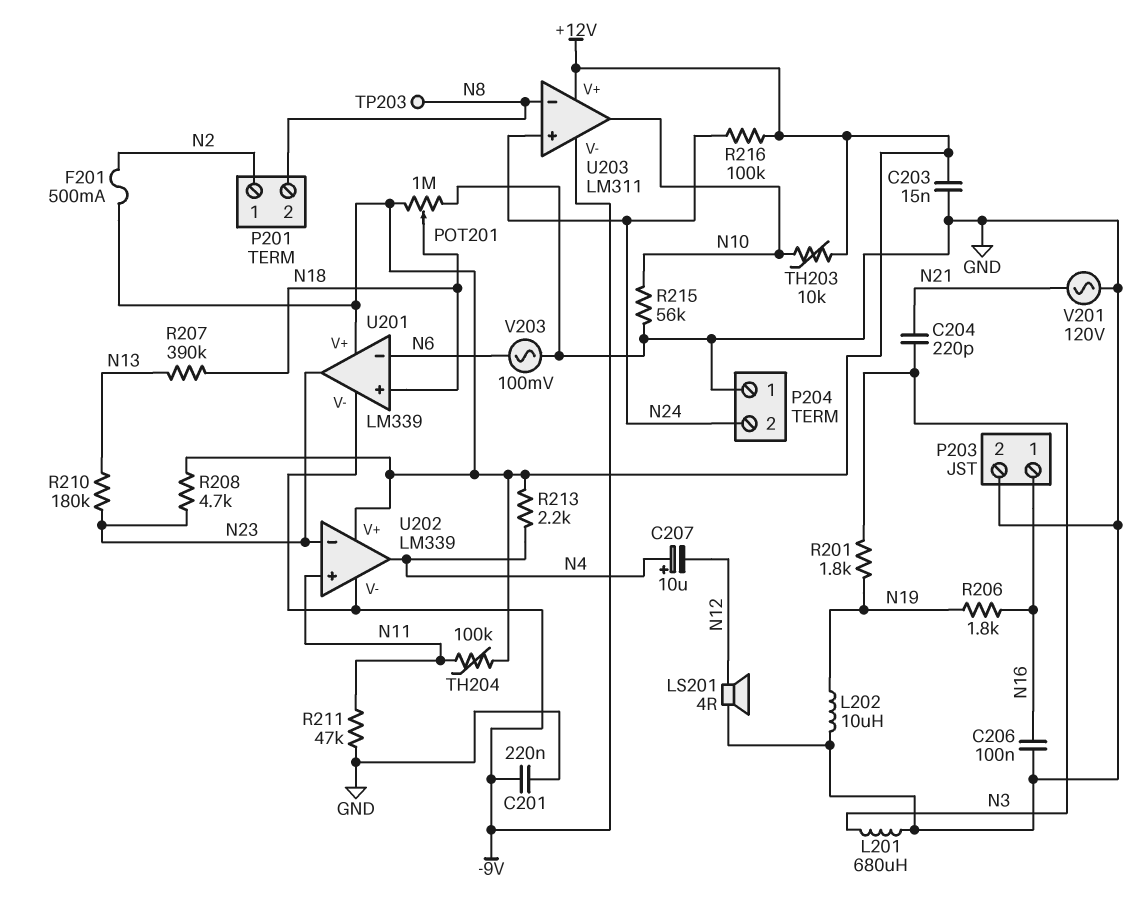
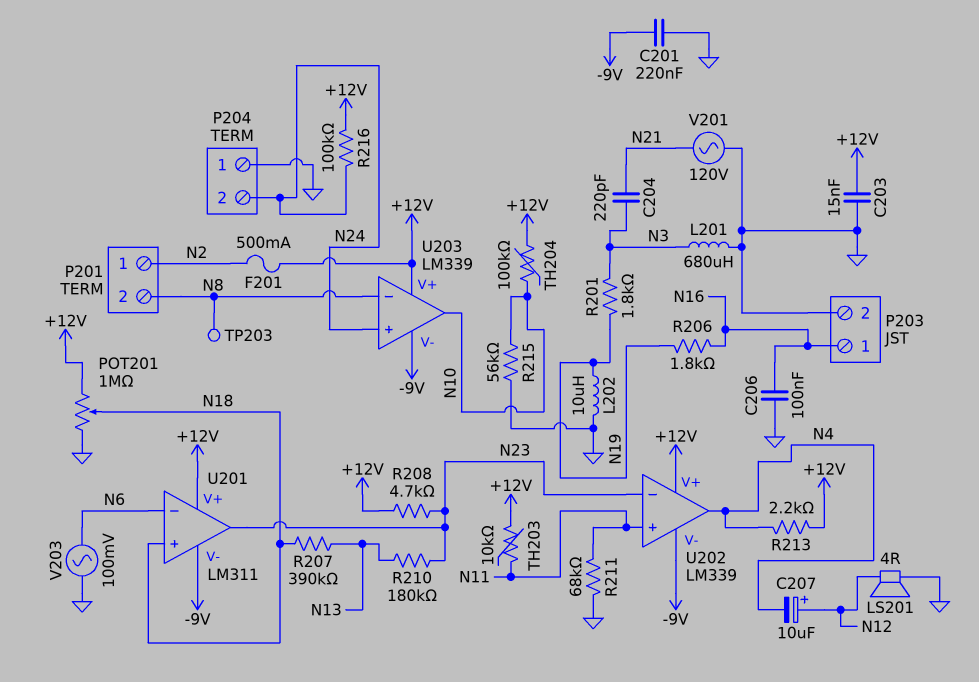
C207: 10uF (plus N4, minus N12) -> 10uF (plus N12, minus N4)
R211: 47k (GND, N11) -> 68k (GND, N11)
TH203: 10k (+12V, N10) -> 10k (+12V, N11)
TH204: 100k (+12V, N11) -> 100k (+12V, N10)
U201: LM339 -> LM311
U203: LM311 -> LM339

